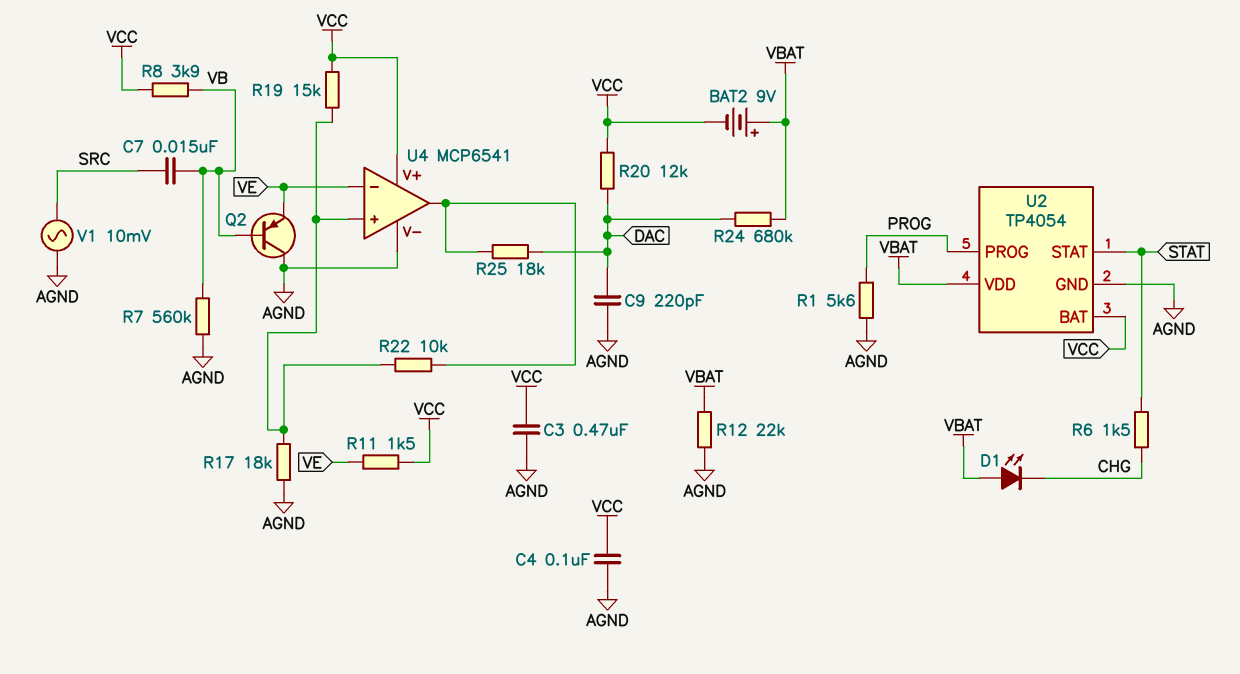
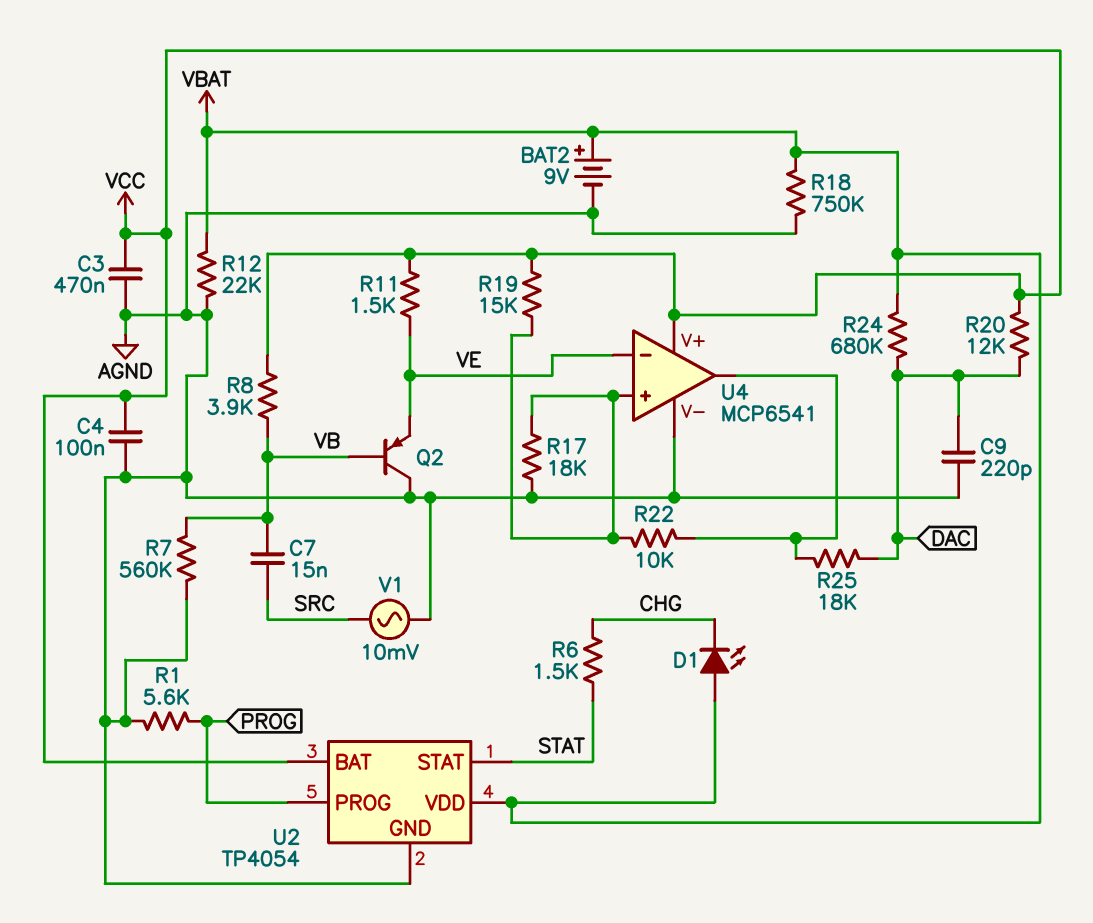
BAT2: 9V (plus VBAT, minus VCC) -> 9V (plus VBAT, minus AGND)
R18: none -> 750k (AGND, VBAT)

